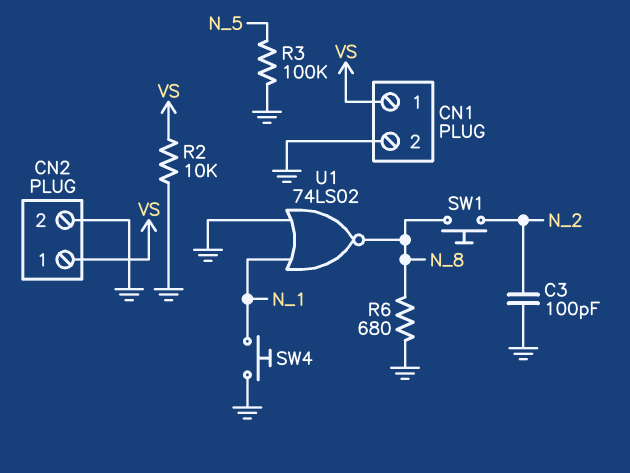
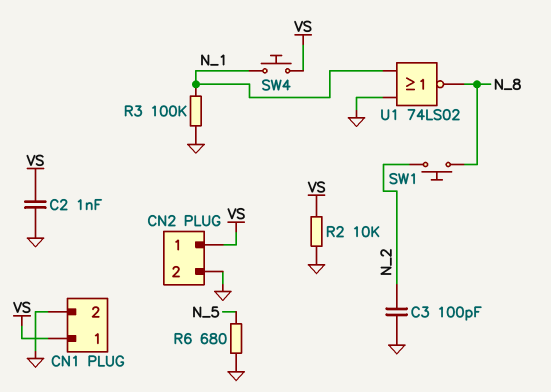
C2: none -> 1nF (GND, VS)
R3: 100k (GND, N_5) -> 100k (GND, N_1)
R6: 680 (GND, N_8) -> 680 (GND, N_5)
SW4: button (GND, N_1) -> button (N_1, VS)

